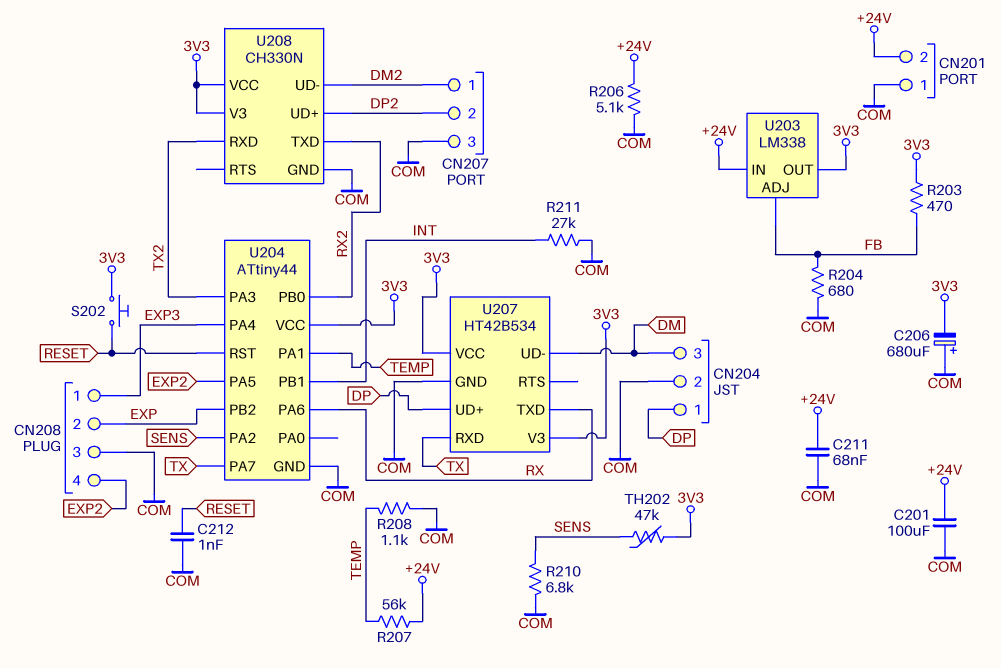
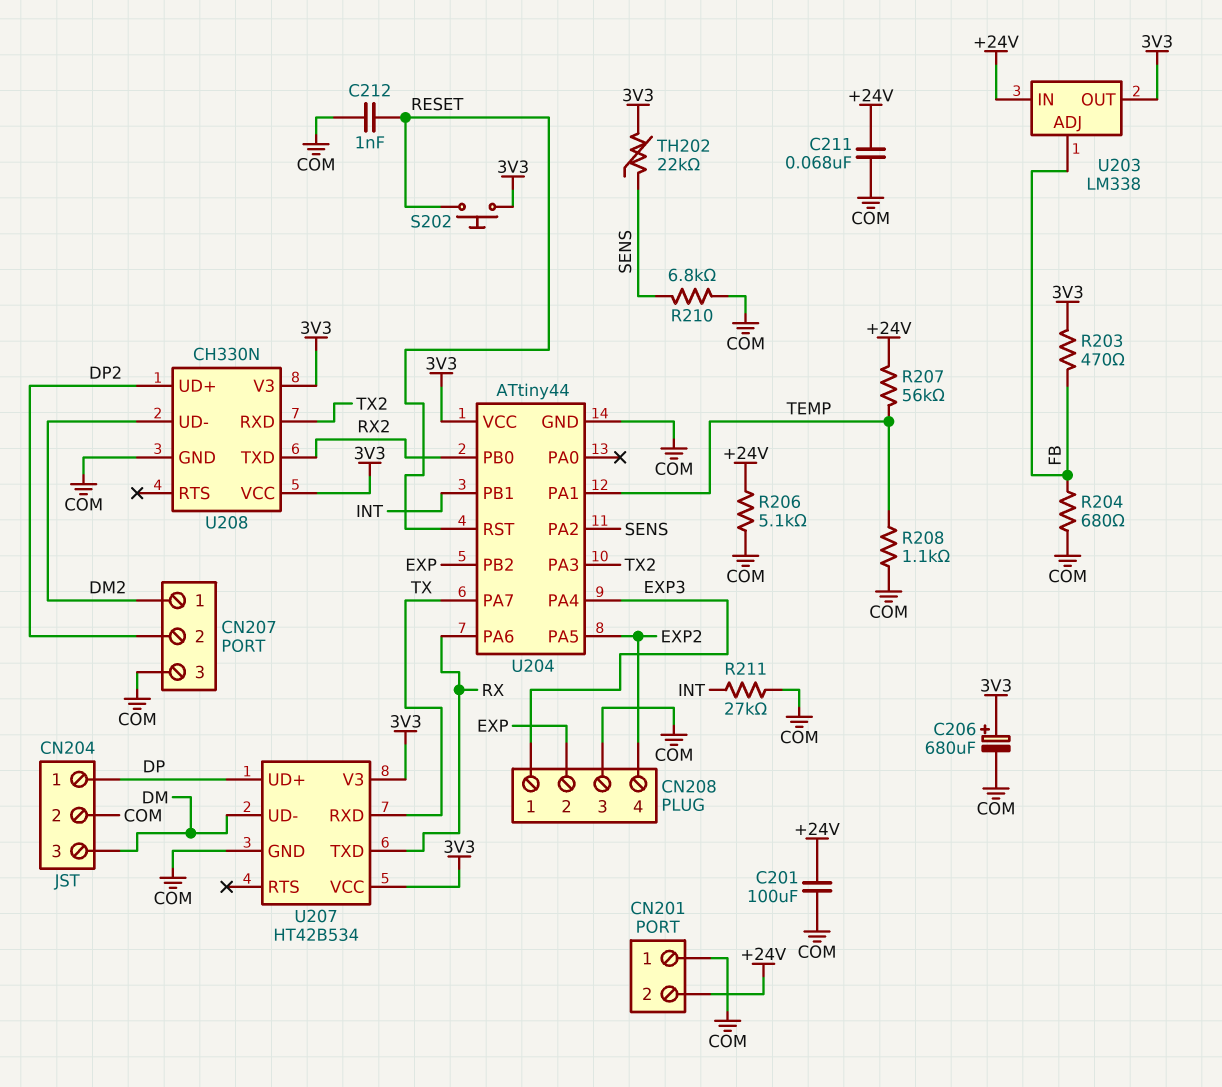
C206: 680uF (plus COM, minus 3V3) -> 680uF (plus 3V3, minus COM)
TH202: 47k (3V3, SENS) -> 22k (3V3, SENS)

